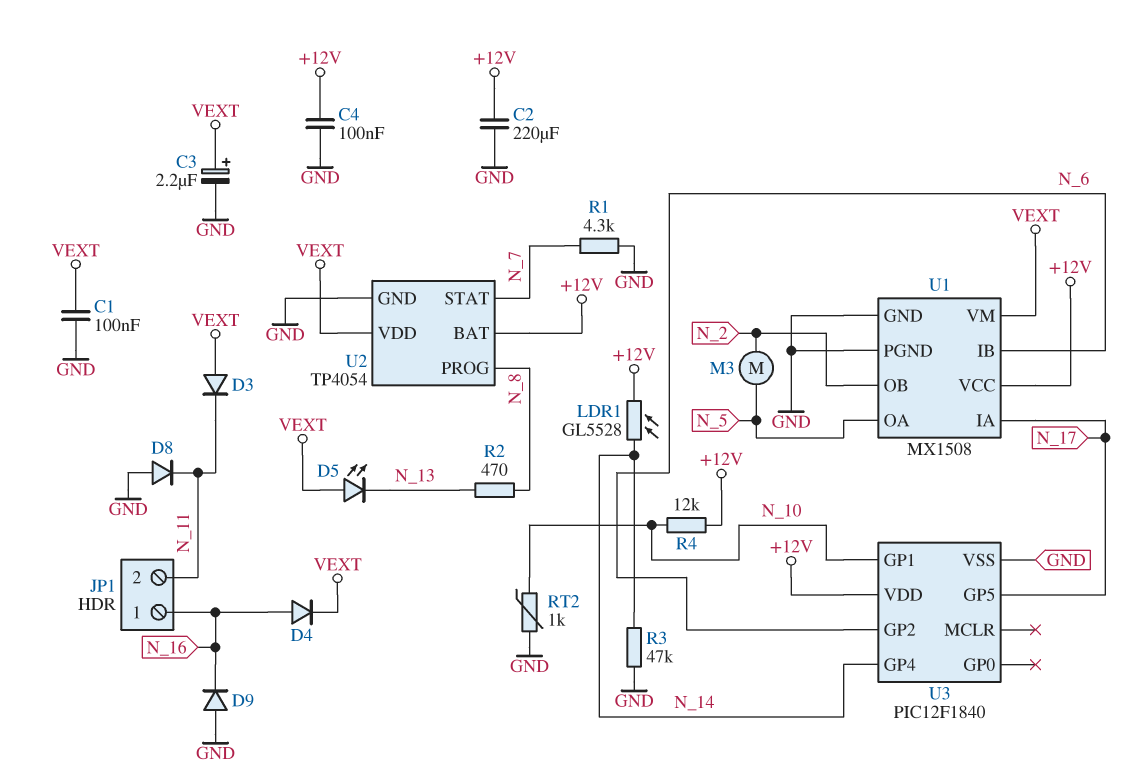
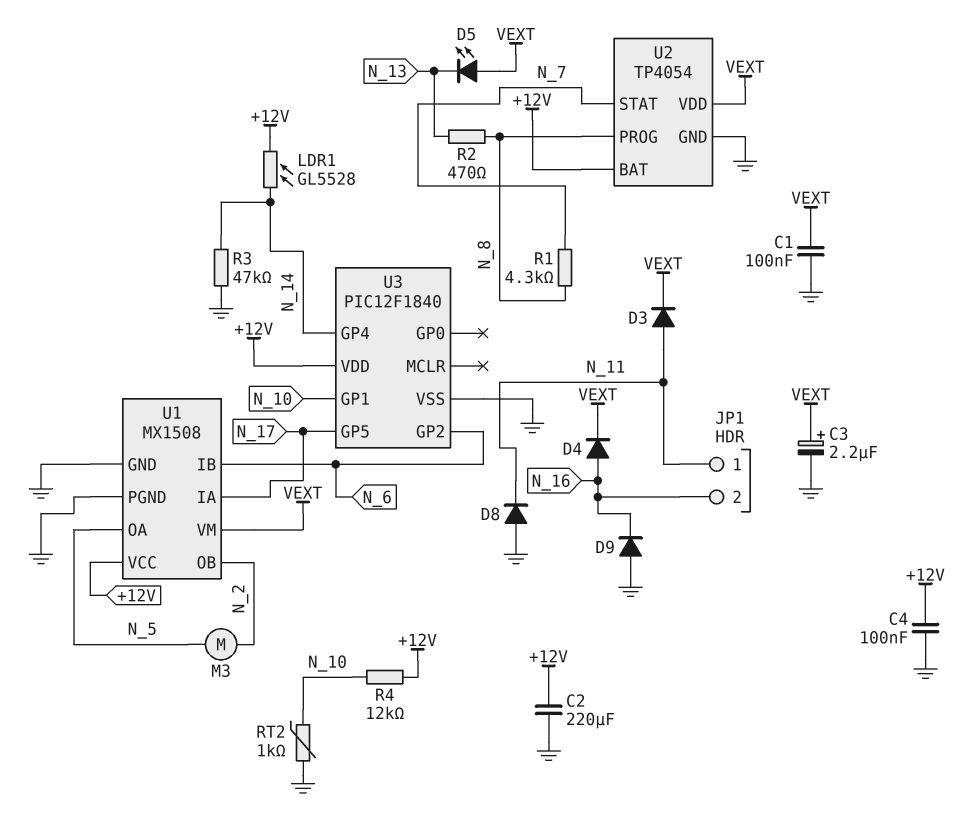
D3: diode (A VEXT, K N_11) -> diode (A N_11, K VEXT)
JP1 pin 1: N_16 -> N_11
JP1 pin 2: N_11 -> N_16
R1: 4.3k (GND, N_7) -> 4.3k (N_7, N_8)

